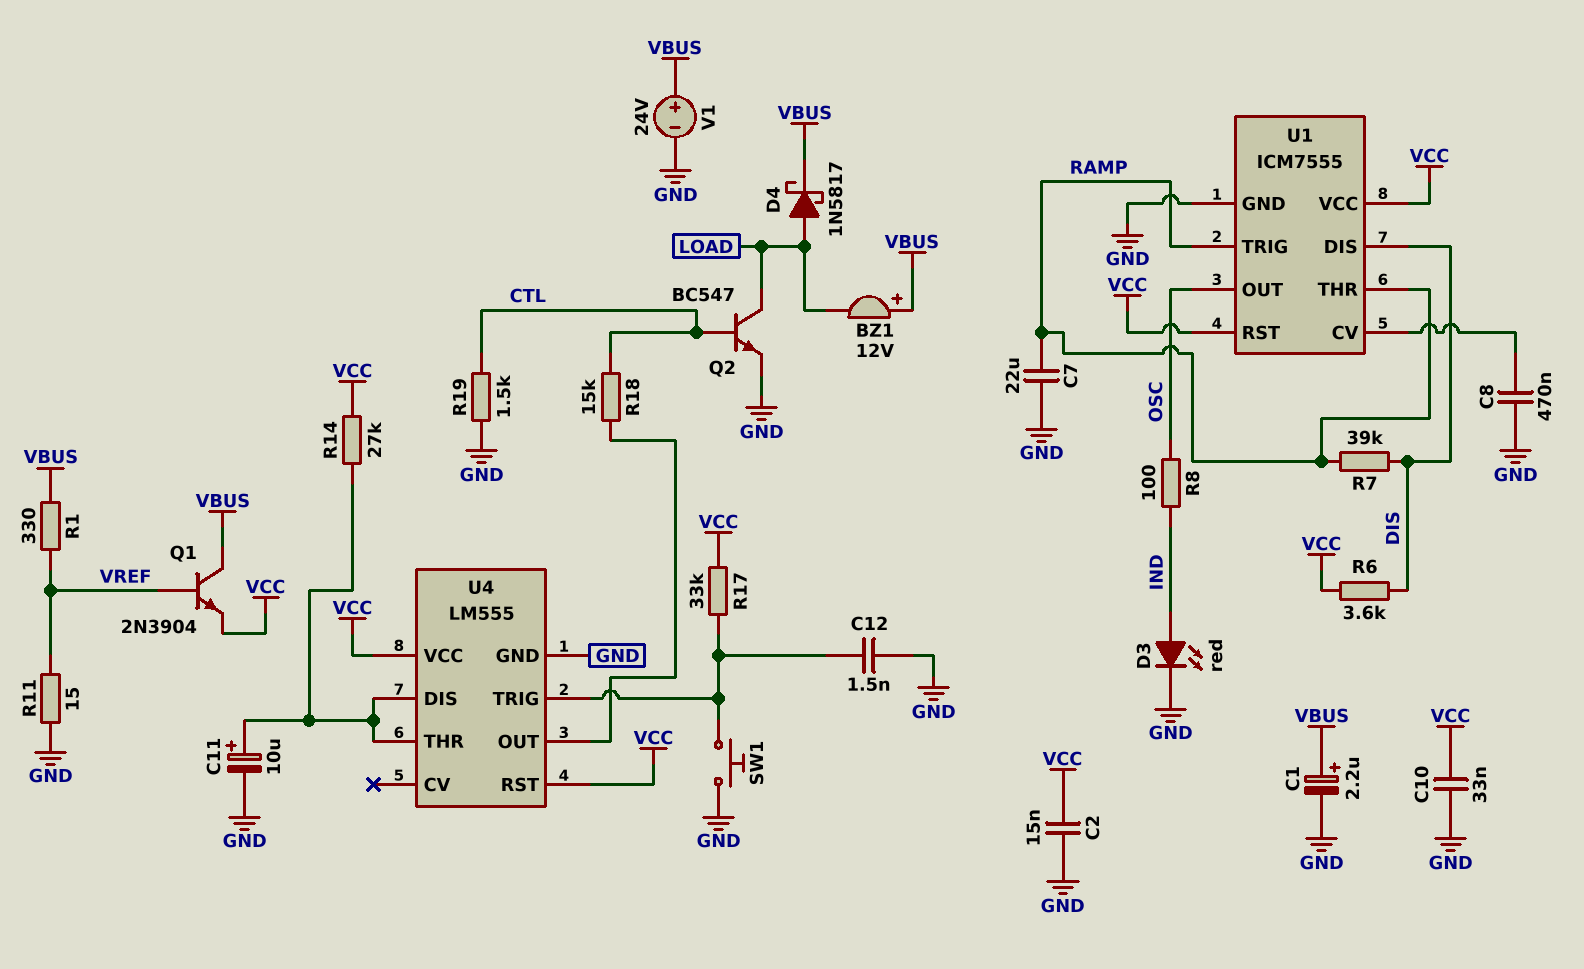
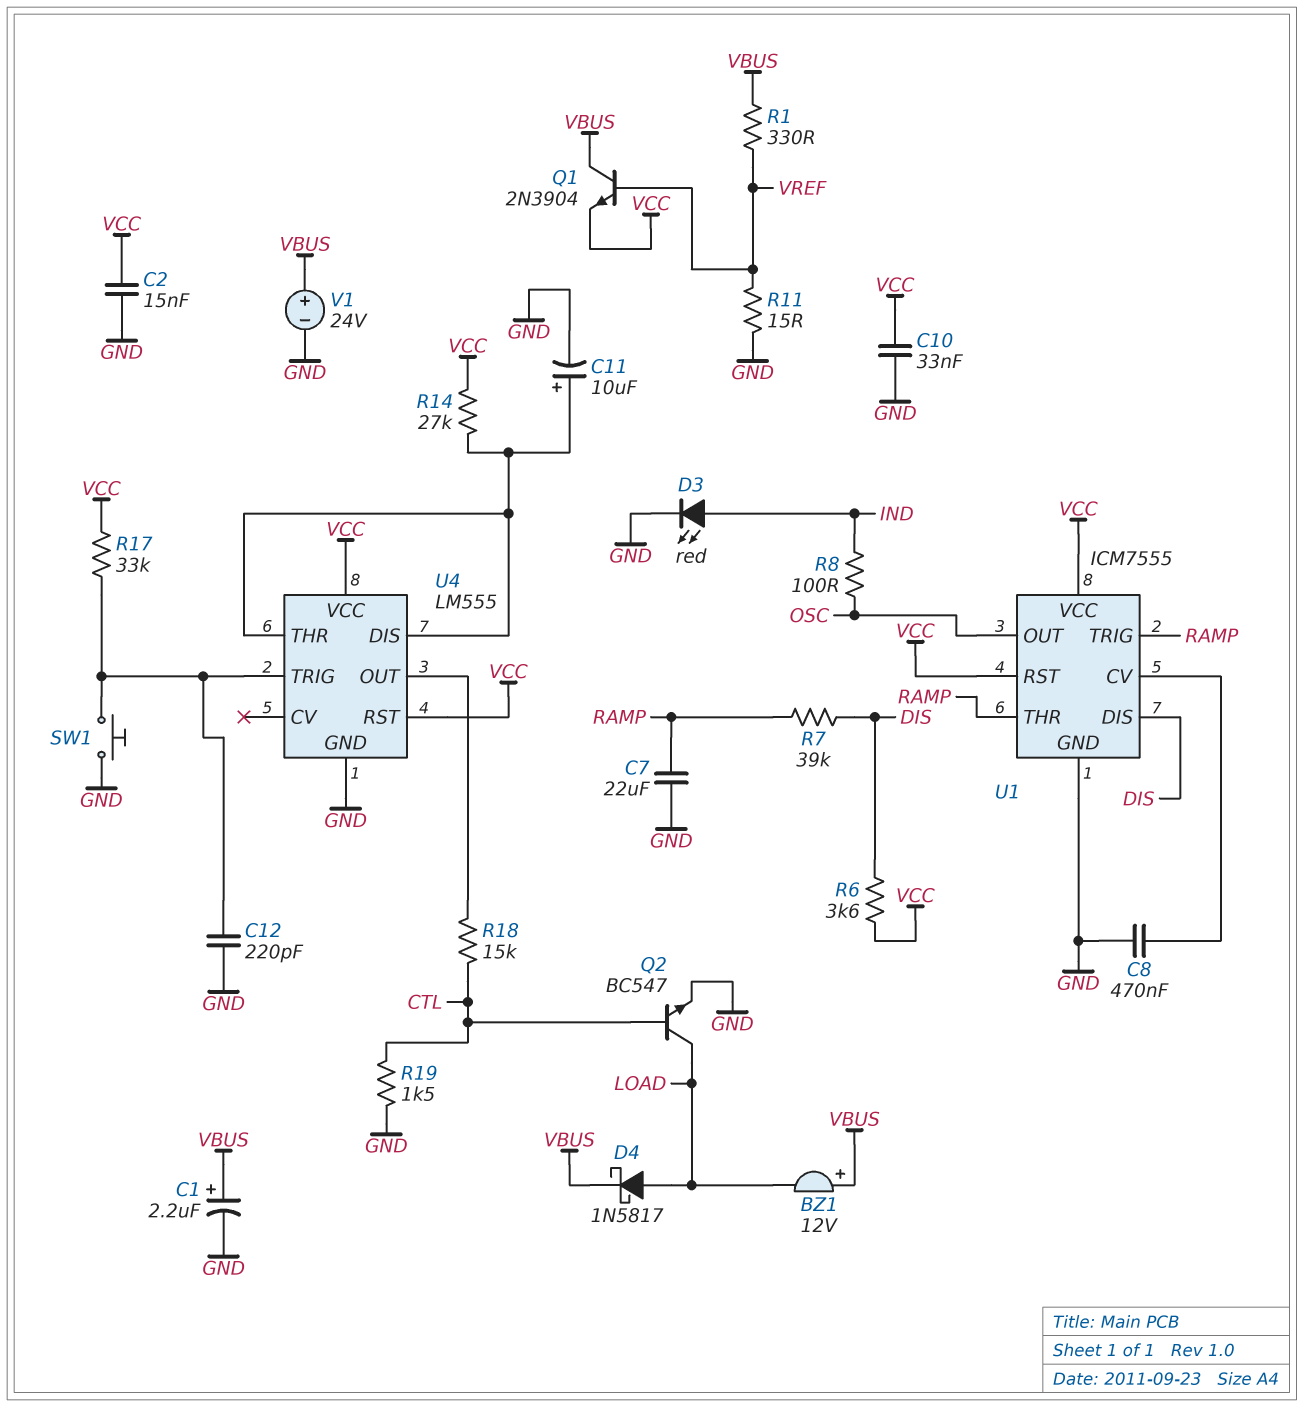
C12: 1.5nF (GND, U4/TRIG) -> 220pF (GND, U4/TRIG)

